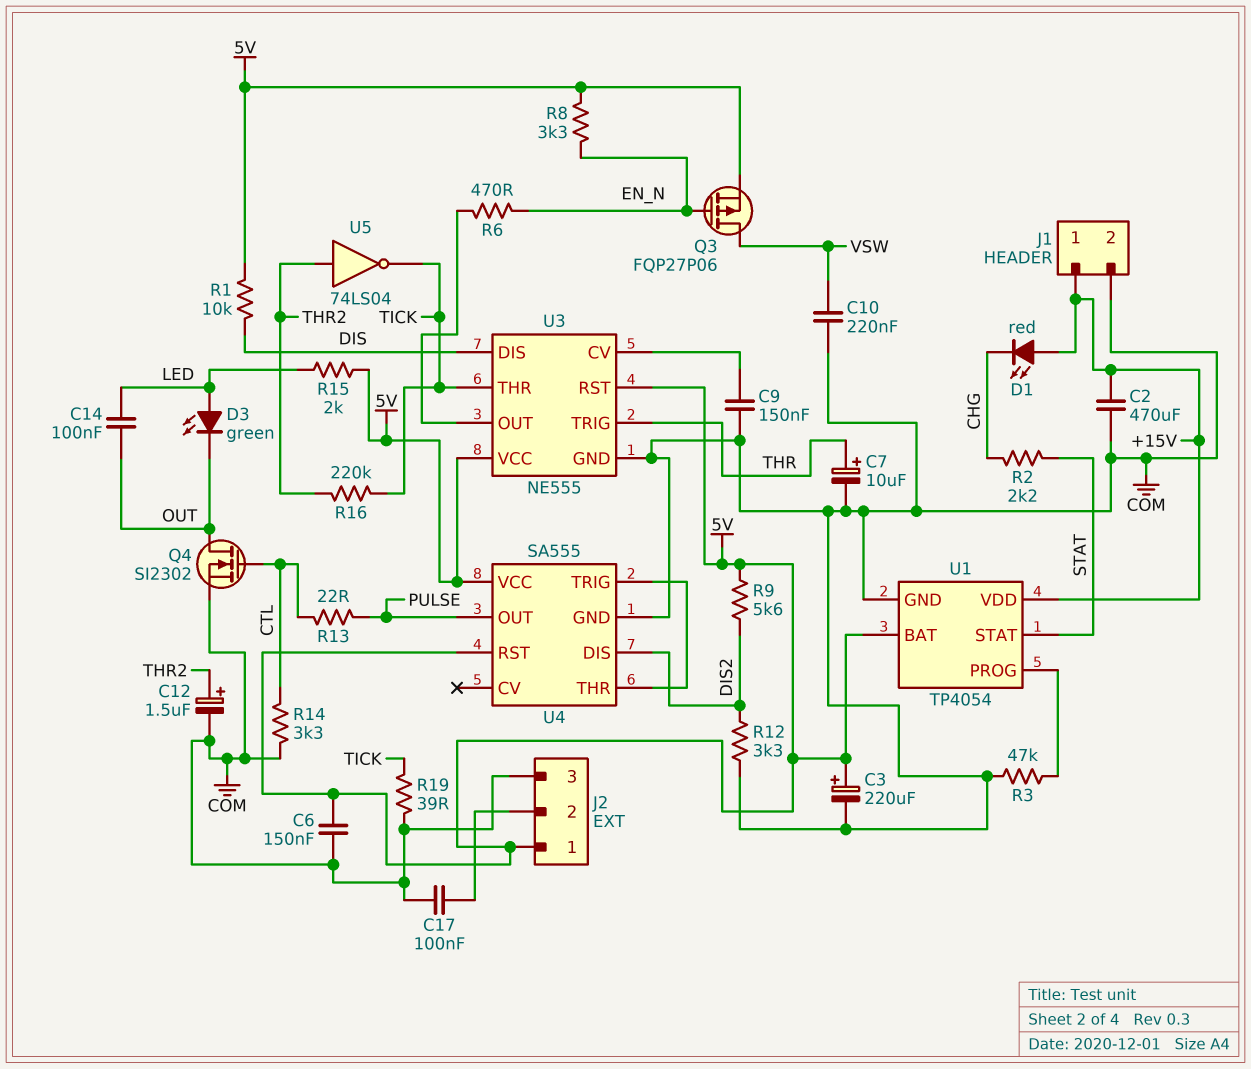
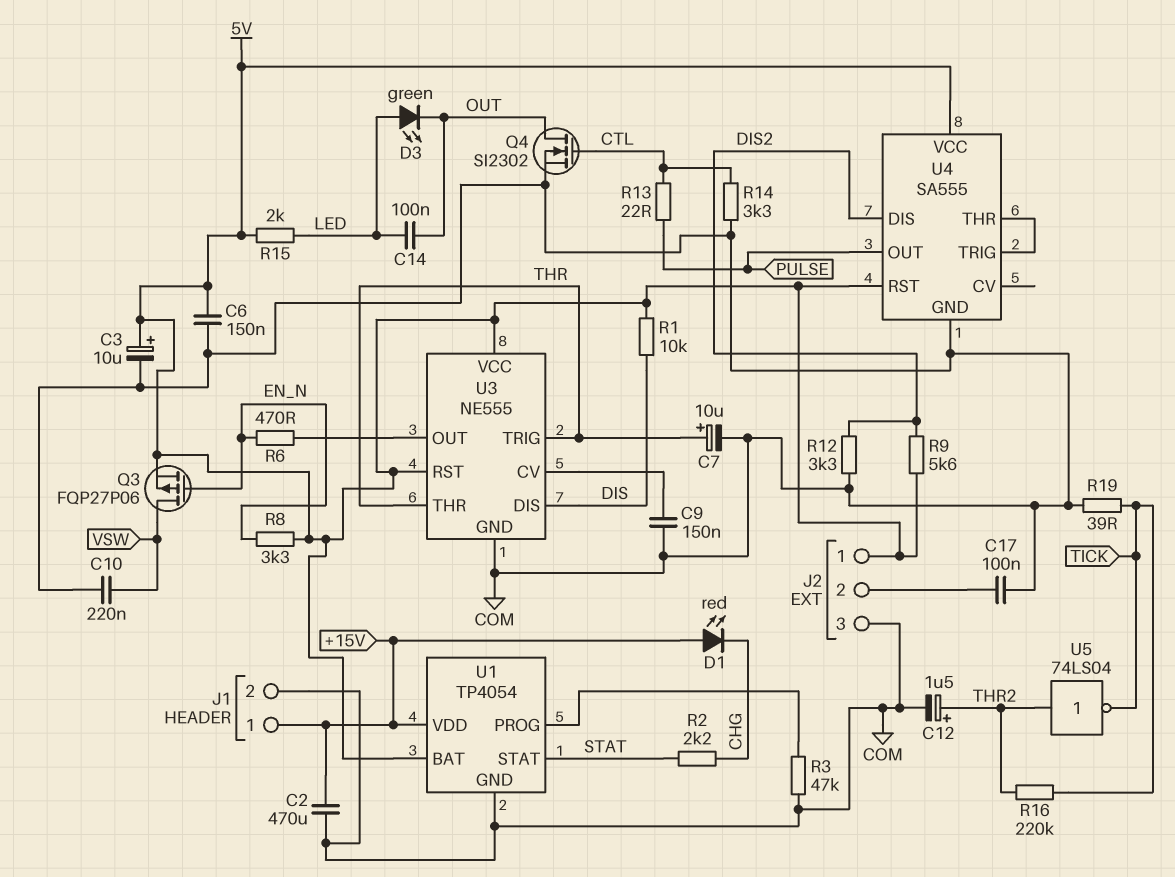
C3: 220uF (plus 5V, minus COM) -> 10uF (plus 5V, minus COM)
U3 pin THR: TICK -> THR

